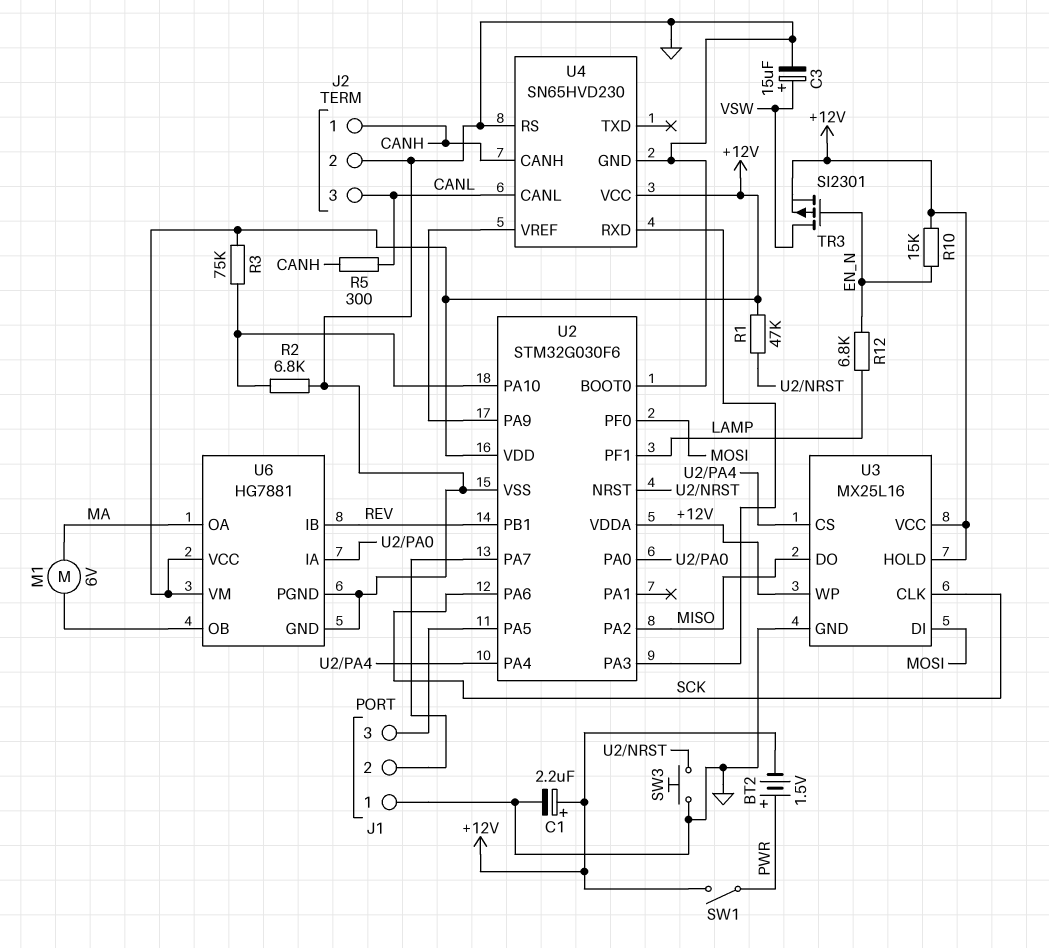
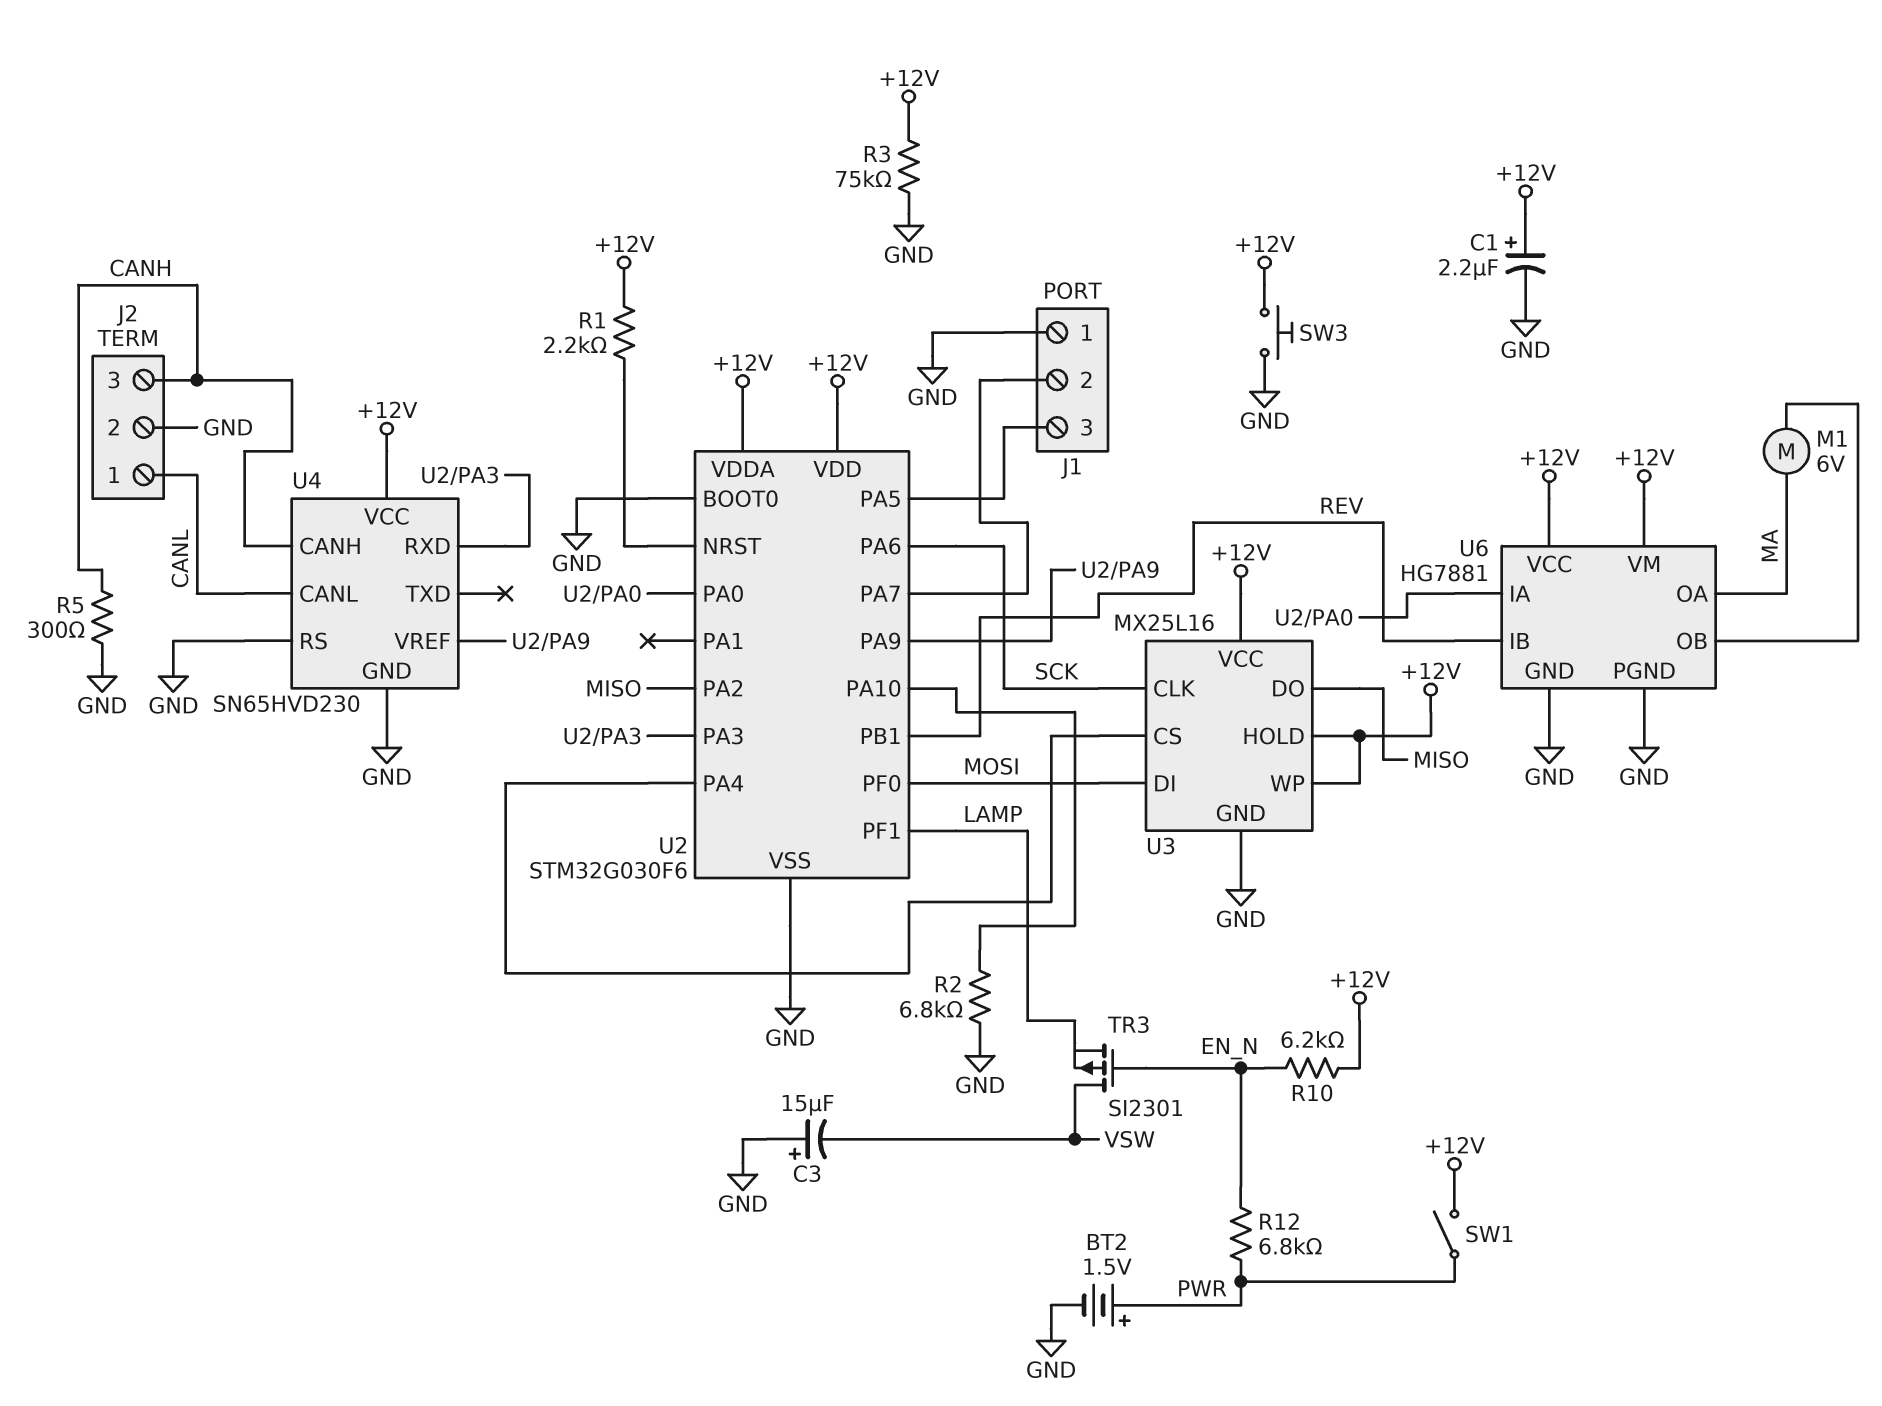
BT2: 1.5V (plus PWR, minus +12V) -> 1.5V (plus PWR, minus GND)
C3: 15uF (plus VSW, minus GND) -> 15uF (plus GND, minus VSW)
J2 pin 1: CANH -> CANL
J2 pin 3: CANL -> CANH
R1: 47k (+12V, U2/NRST) -> 2.2k (+12V, U2/NRST)
R3: 75k (+12V, U2/PA10) -> 75k (+12V, GND)
R5: 300 (CANH, CANL) -> 300 (CANH, GND)
R10: 15k (+12V, EN_N) -> 6.2k (+12V, EN_N)
R12: 6.8k (EN_N, LAMP) -> 6.8k (EN_N, PWR)
SW3: button (GND, U2/NRST) -> button (+12V, GND)
TR3: PMOS SI2301 (G EN_N, D VSW, S +12V) -> PMOS SI2301 (G EN_N, D VSW, S LAMP)

